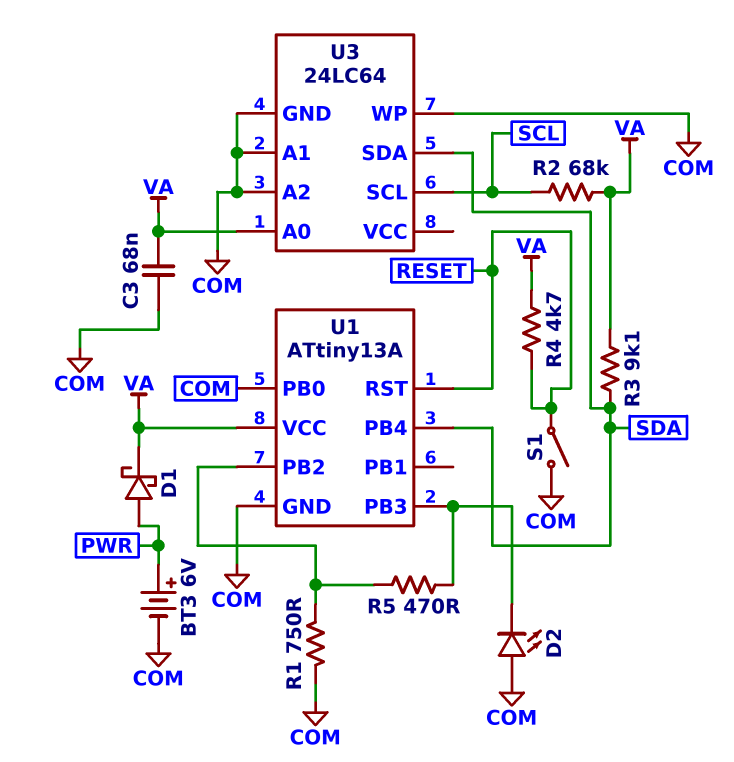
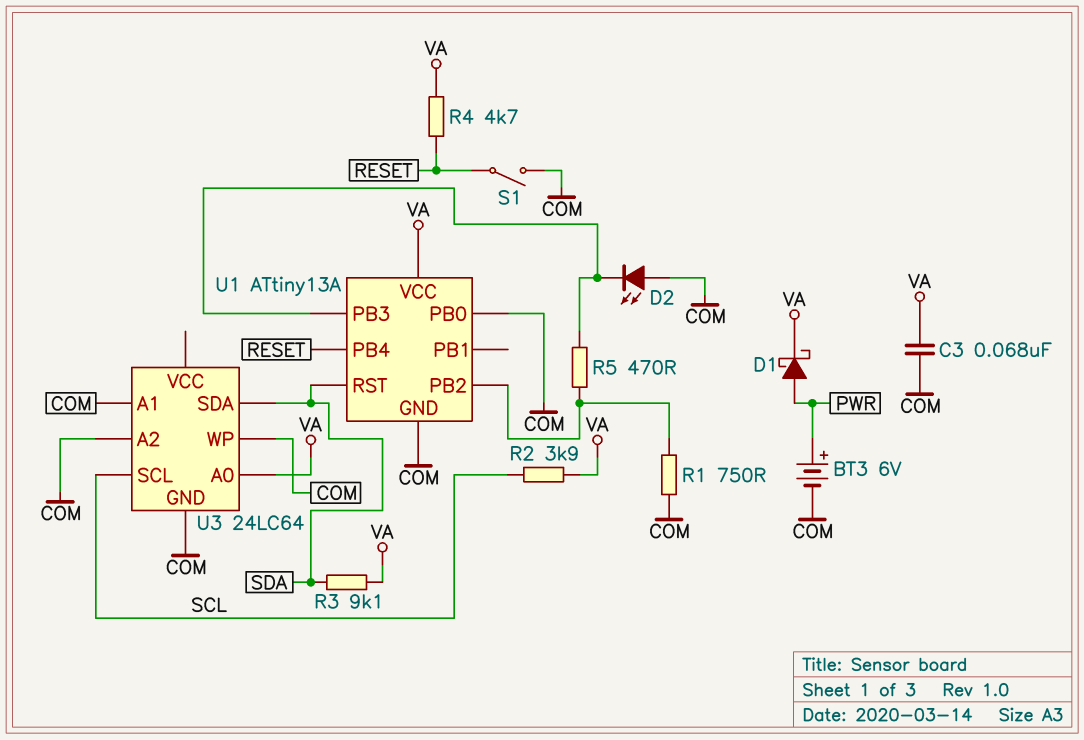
R2: 68k (SCL, VA) -> 3.9k (SCL, VA)
U1 pin PB4: SDA -> RESET
U1 pin RST: RESET -> SDA

